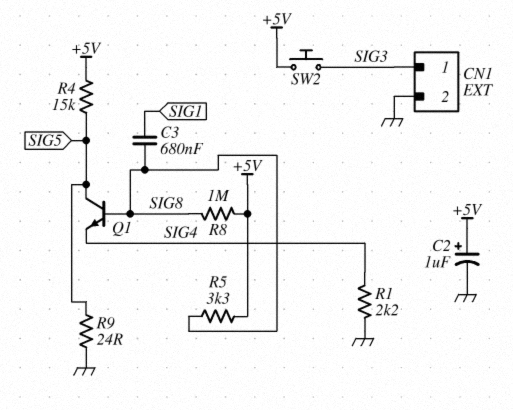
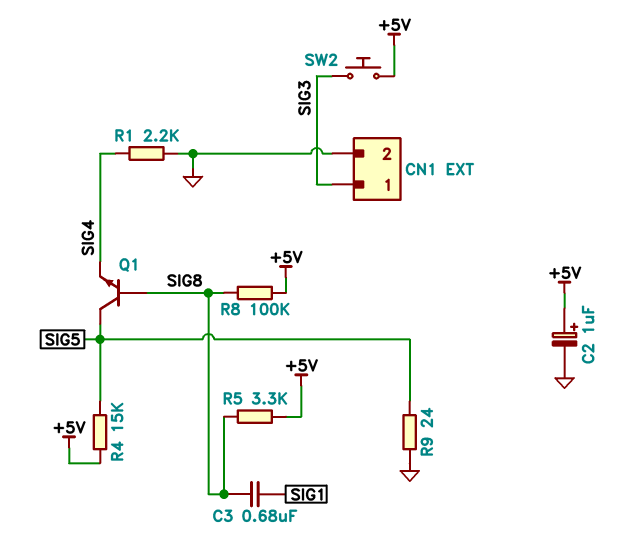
R8: 1M (+5V, SIG8) -> 100k (+5V, SIG8)

